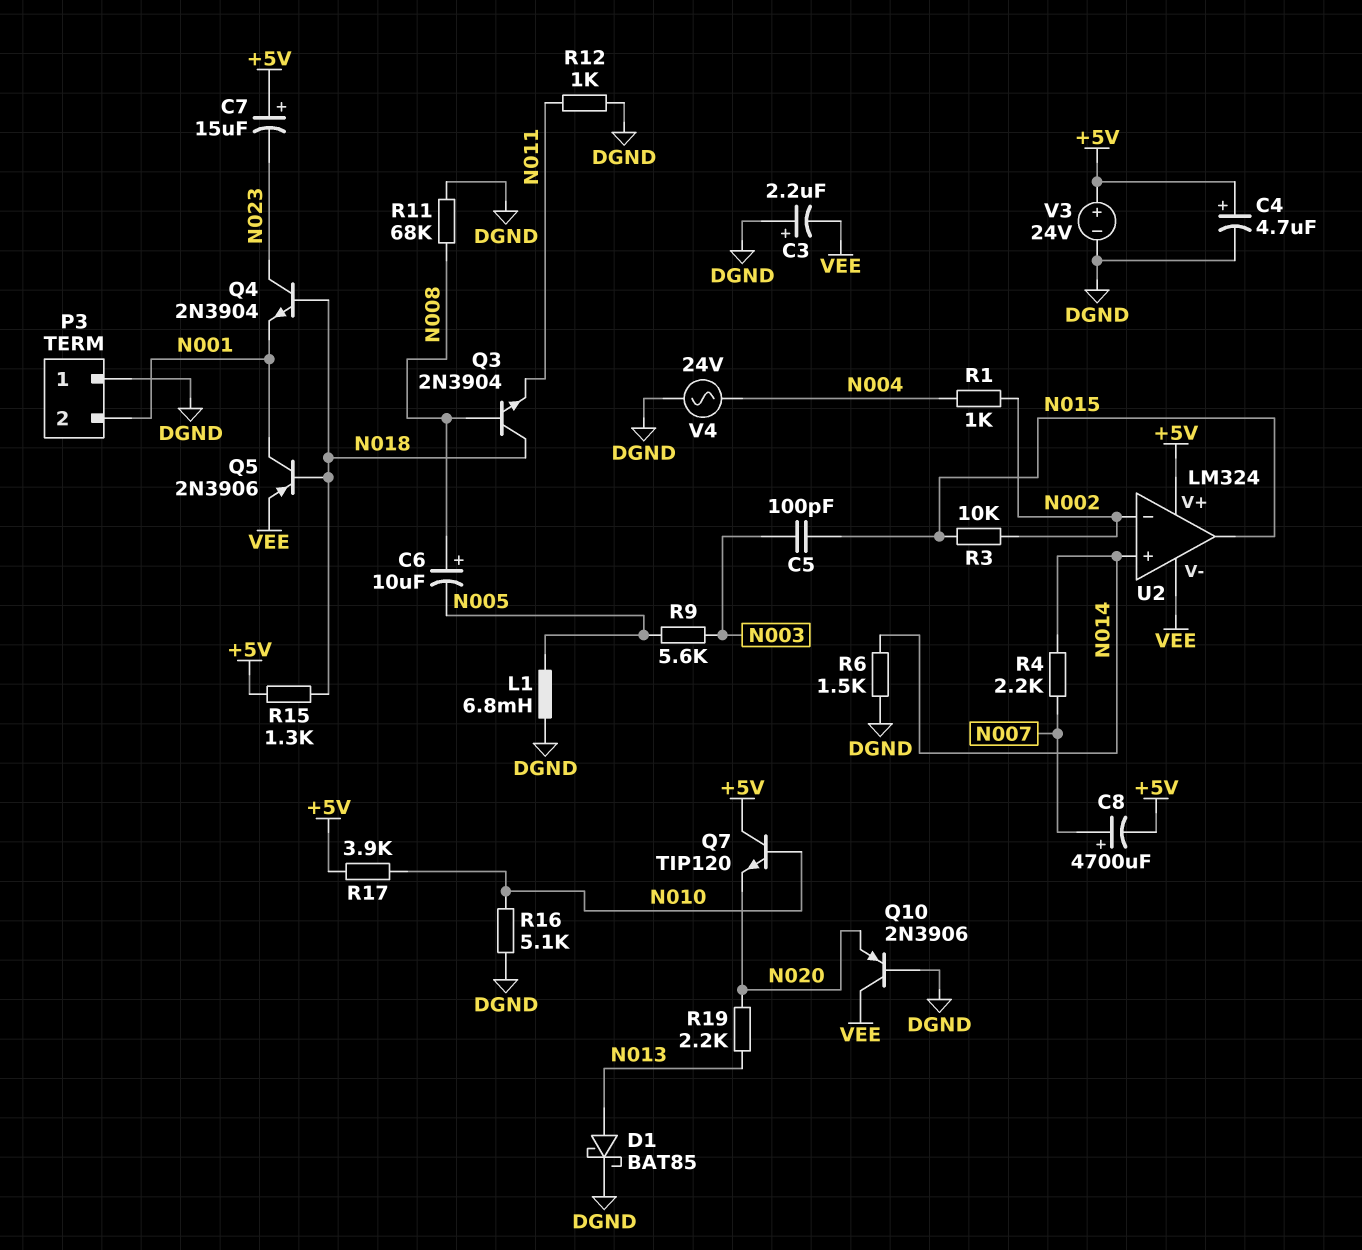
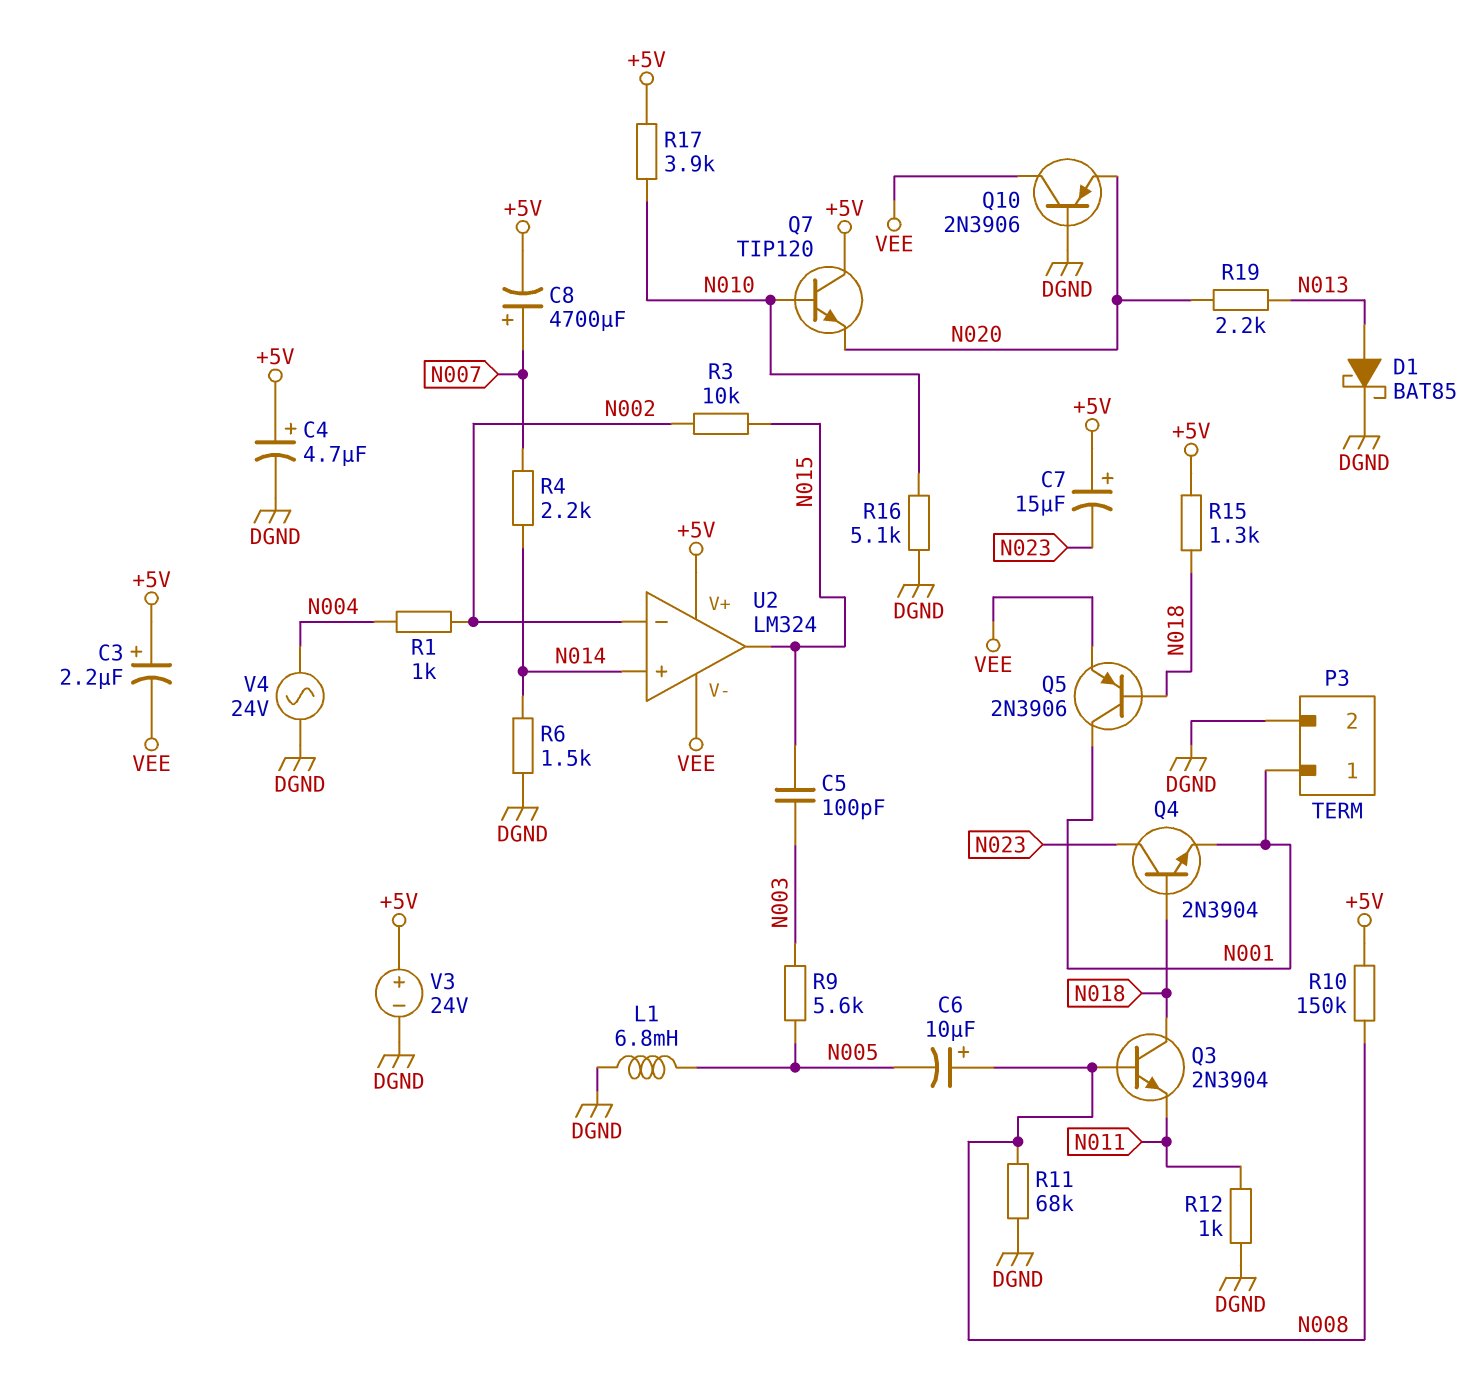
C3: 2.2uF (plus DGND, minus VEE) -> 2.2uF (plus +5V, minus VEE)
P3 pin 1: DGND -> N001
P3 pin 2: N001 -> DGND
R10: none -> 150k (+5V, N008)

